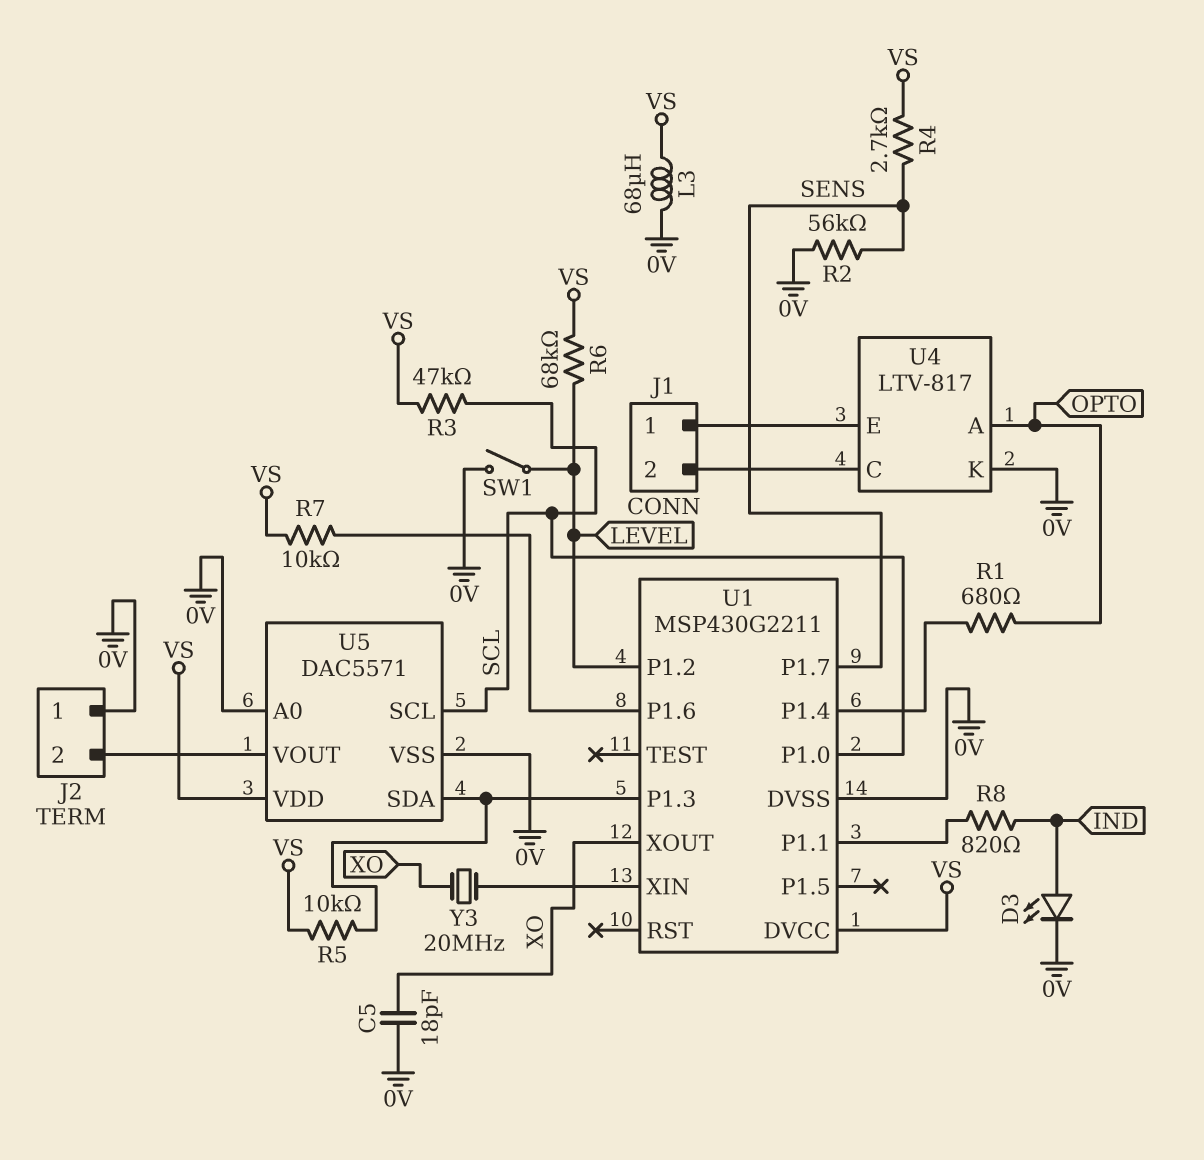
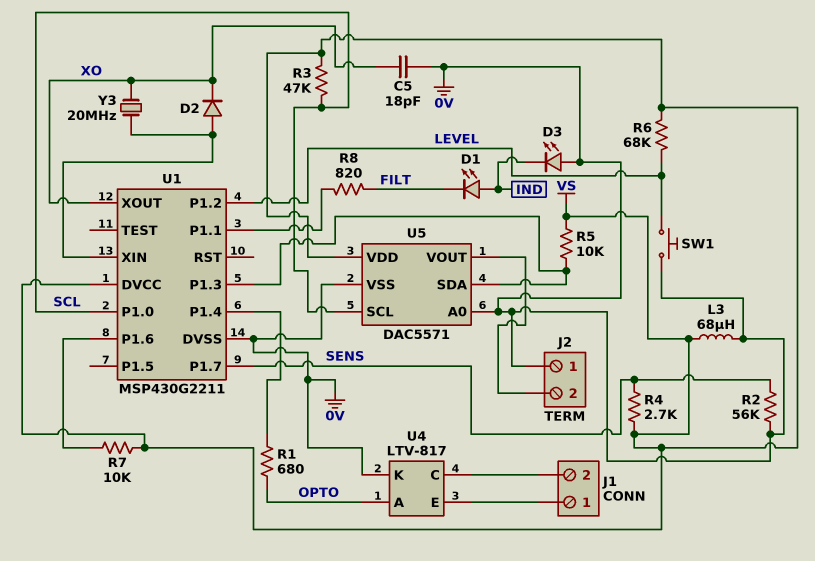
D1: none -> LED (A IND, K FILT)
D2: none -> diode (A U1/XIN, K XO)
D3: LED (A IND, K 0V) -> LED (A 0V, K IND)
R8: 820 (IND, U1/P1.1) -> 820 (FILT, U1/P1.1)
SW1: switch (0V, LEVEL) -> button (0V, LEVEL)

